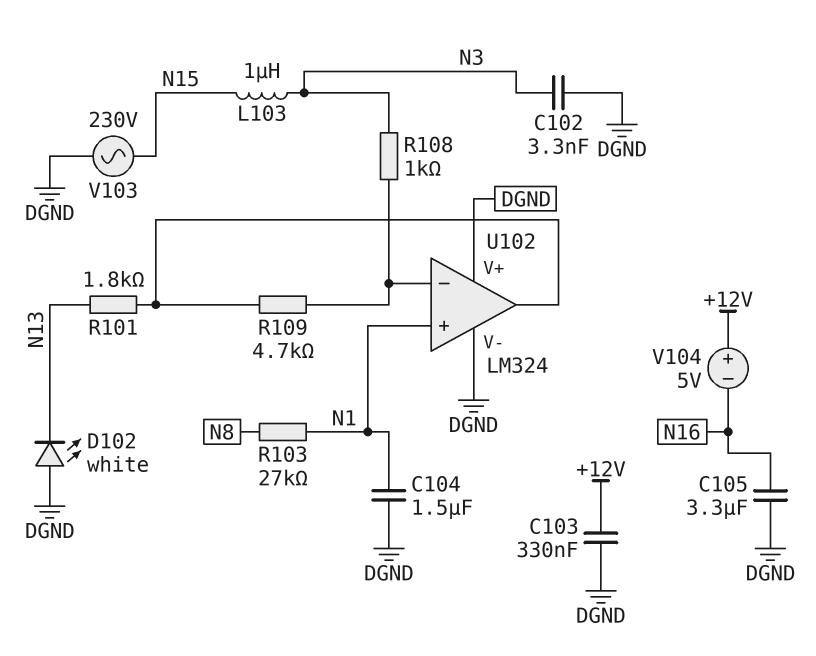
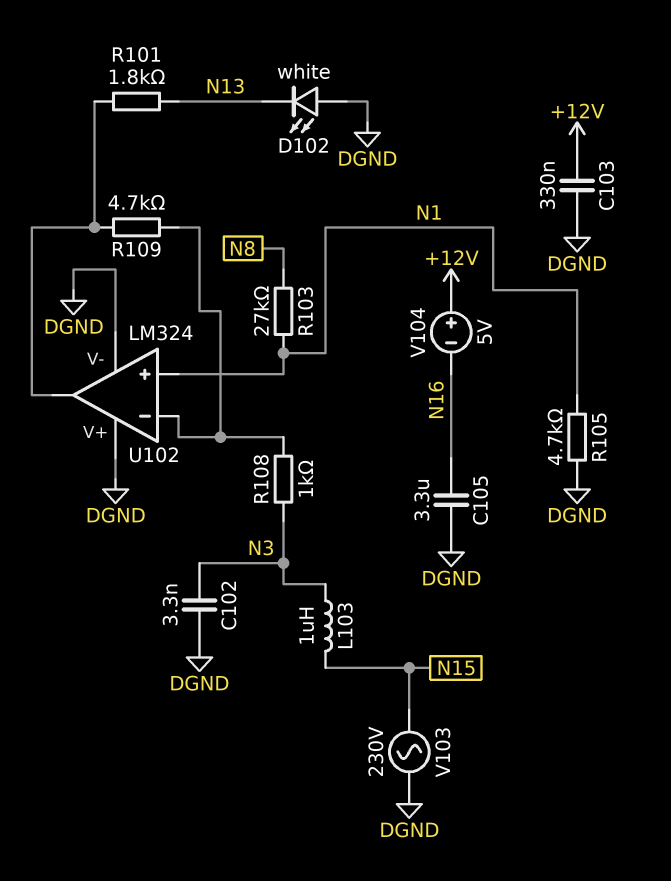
C104: 1.5uF (DGND, N1) -> none
R105: none -> 4.7k (DGND, N1)

